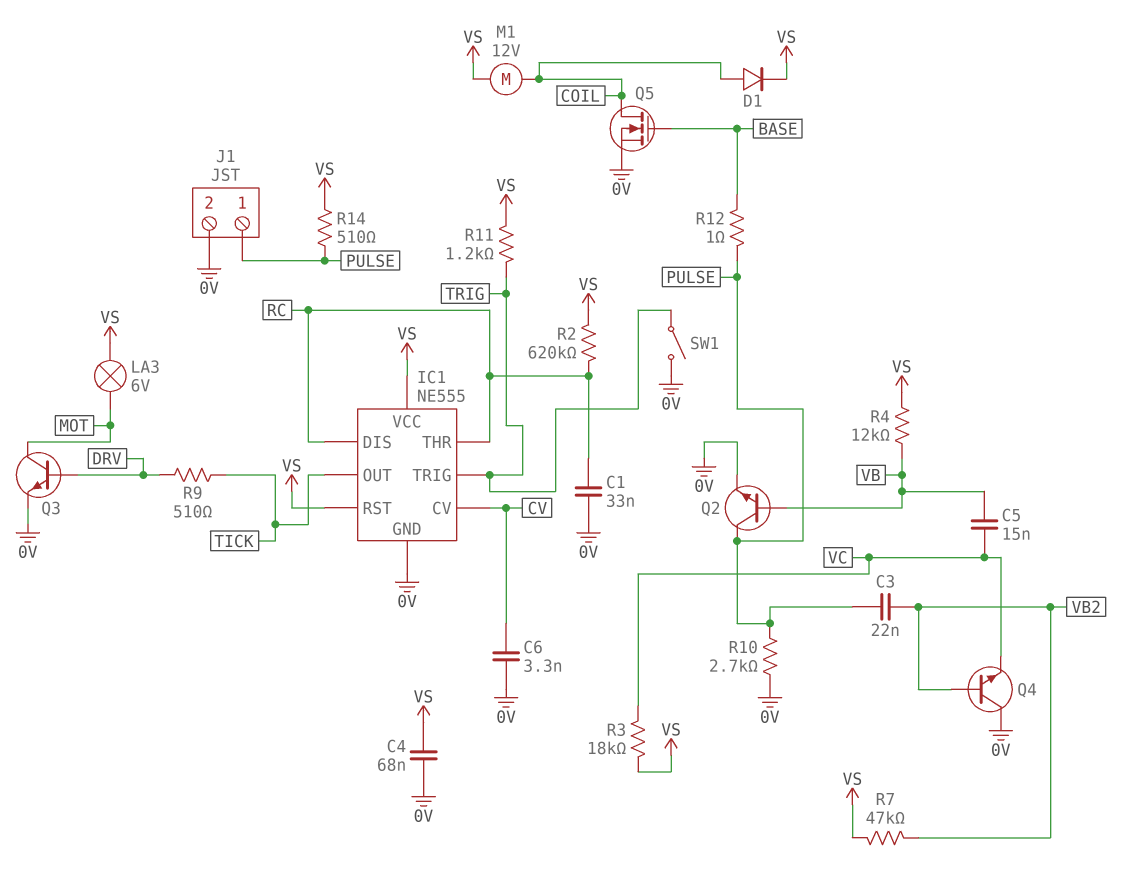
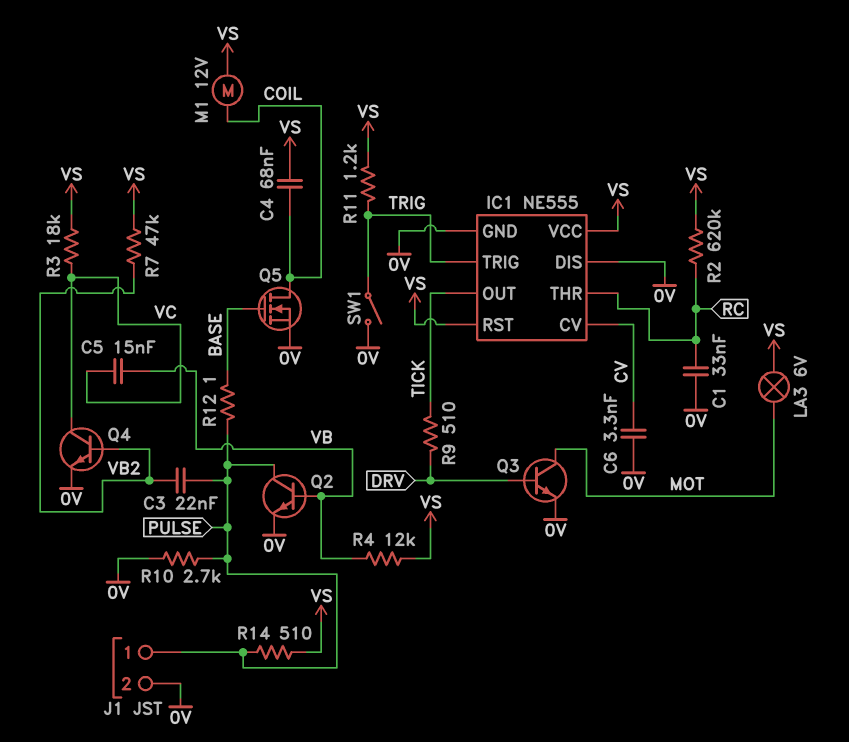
C4: 68nF (0V, VS) -> 68nF (COIL, VS)
D1: diode (A COIL, K VS) -> none
IC1 pin DIS: RC -> 0V
Q4: NPN (B VB2, C 0V, E VC) -> NPN (B VB2, C VC, E 0V)

